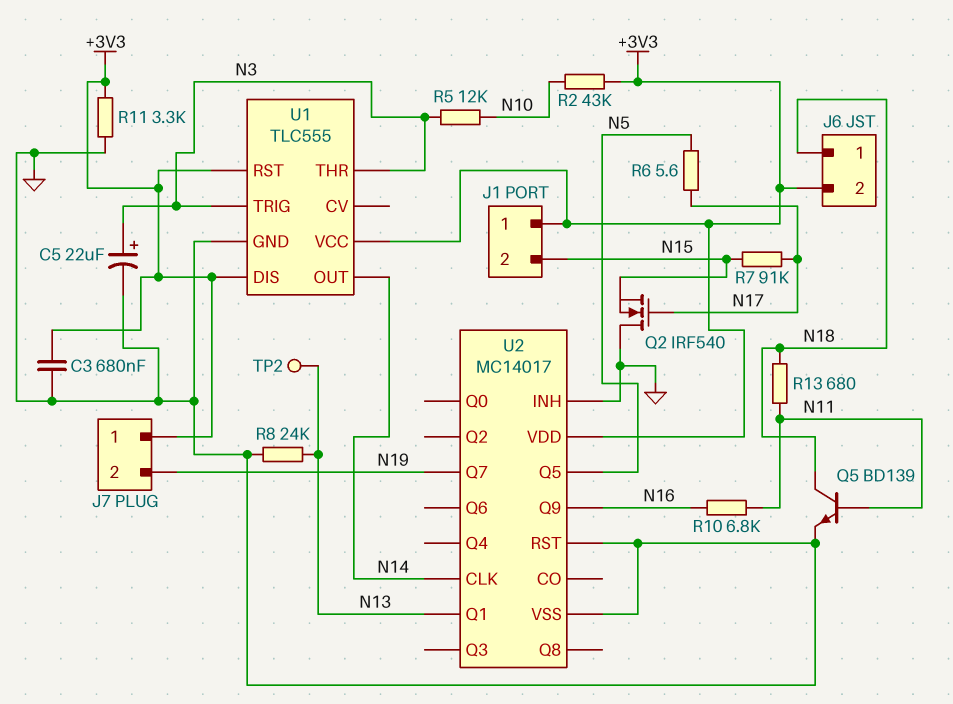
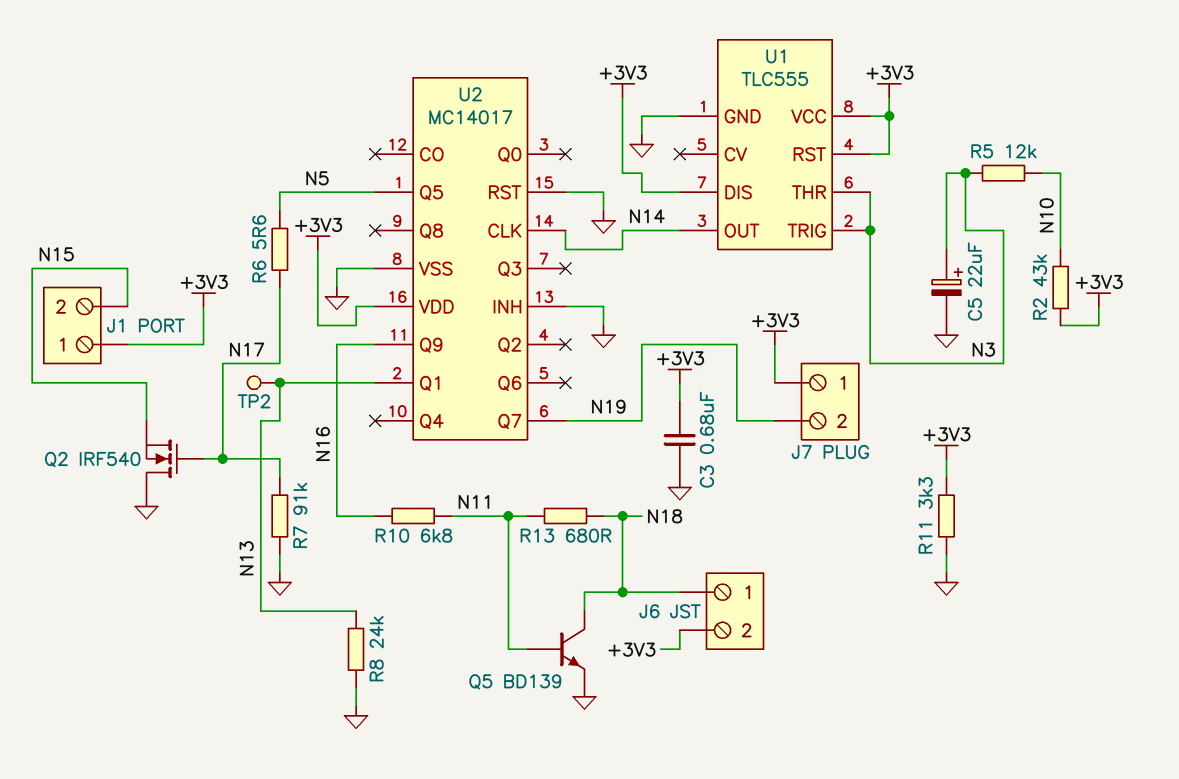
R7: 91k (N15, N17) -> 91k (GND, N17)

